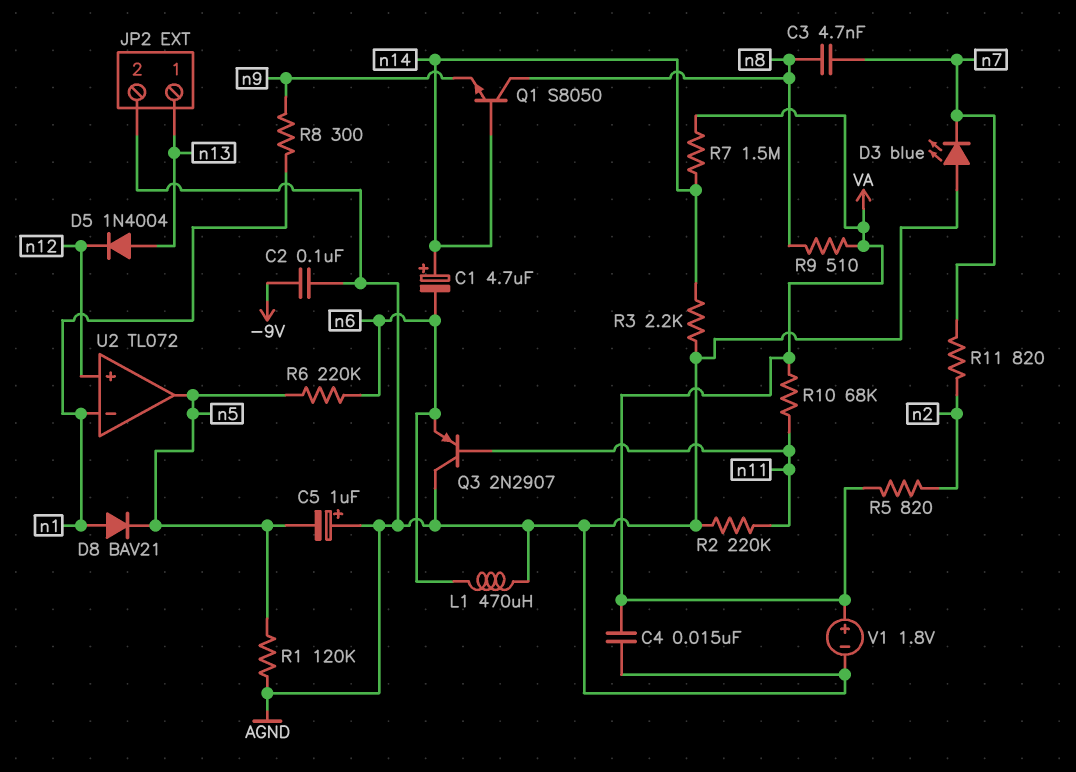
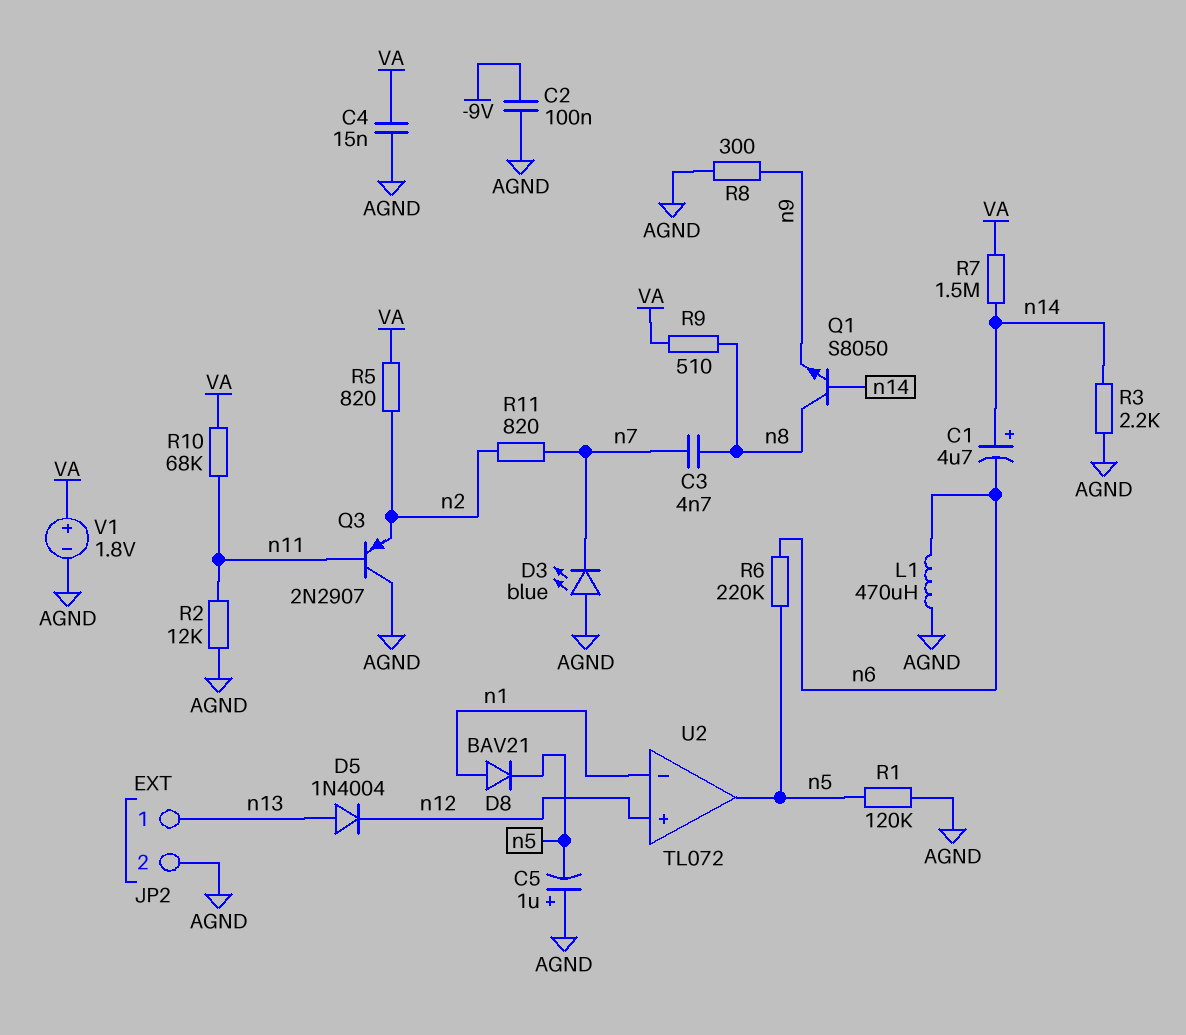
Q3: PNP 2N2907 (B n11, C AGND, E n6) -> PNP 2N2907 (B n11, C AGND, E n2)
R2: 220k (AGND, n11) -> 12k (AGND, n11)
R8: 300 (n1, n9) -> 300 (AGND, n9)

